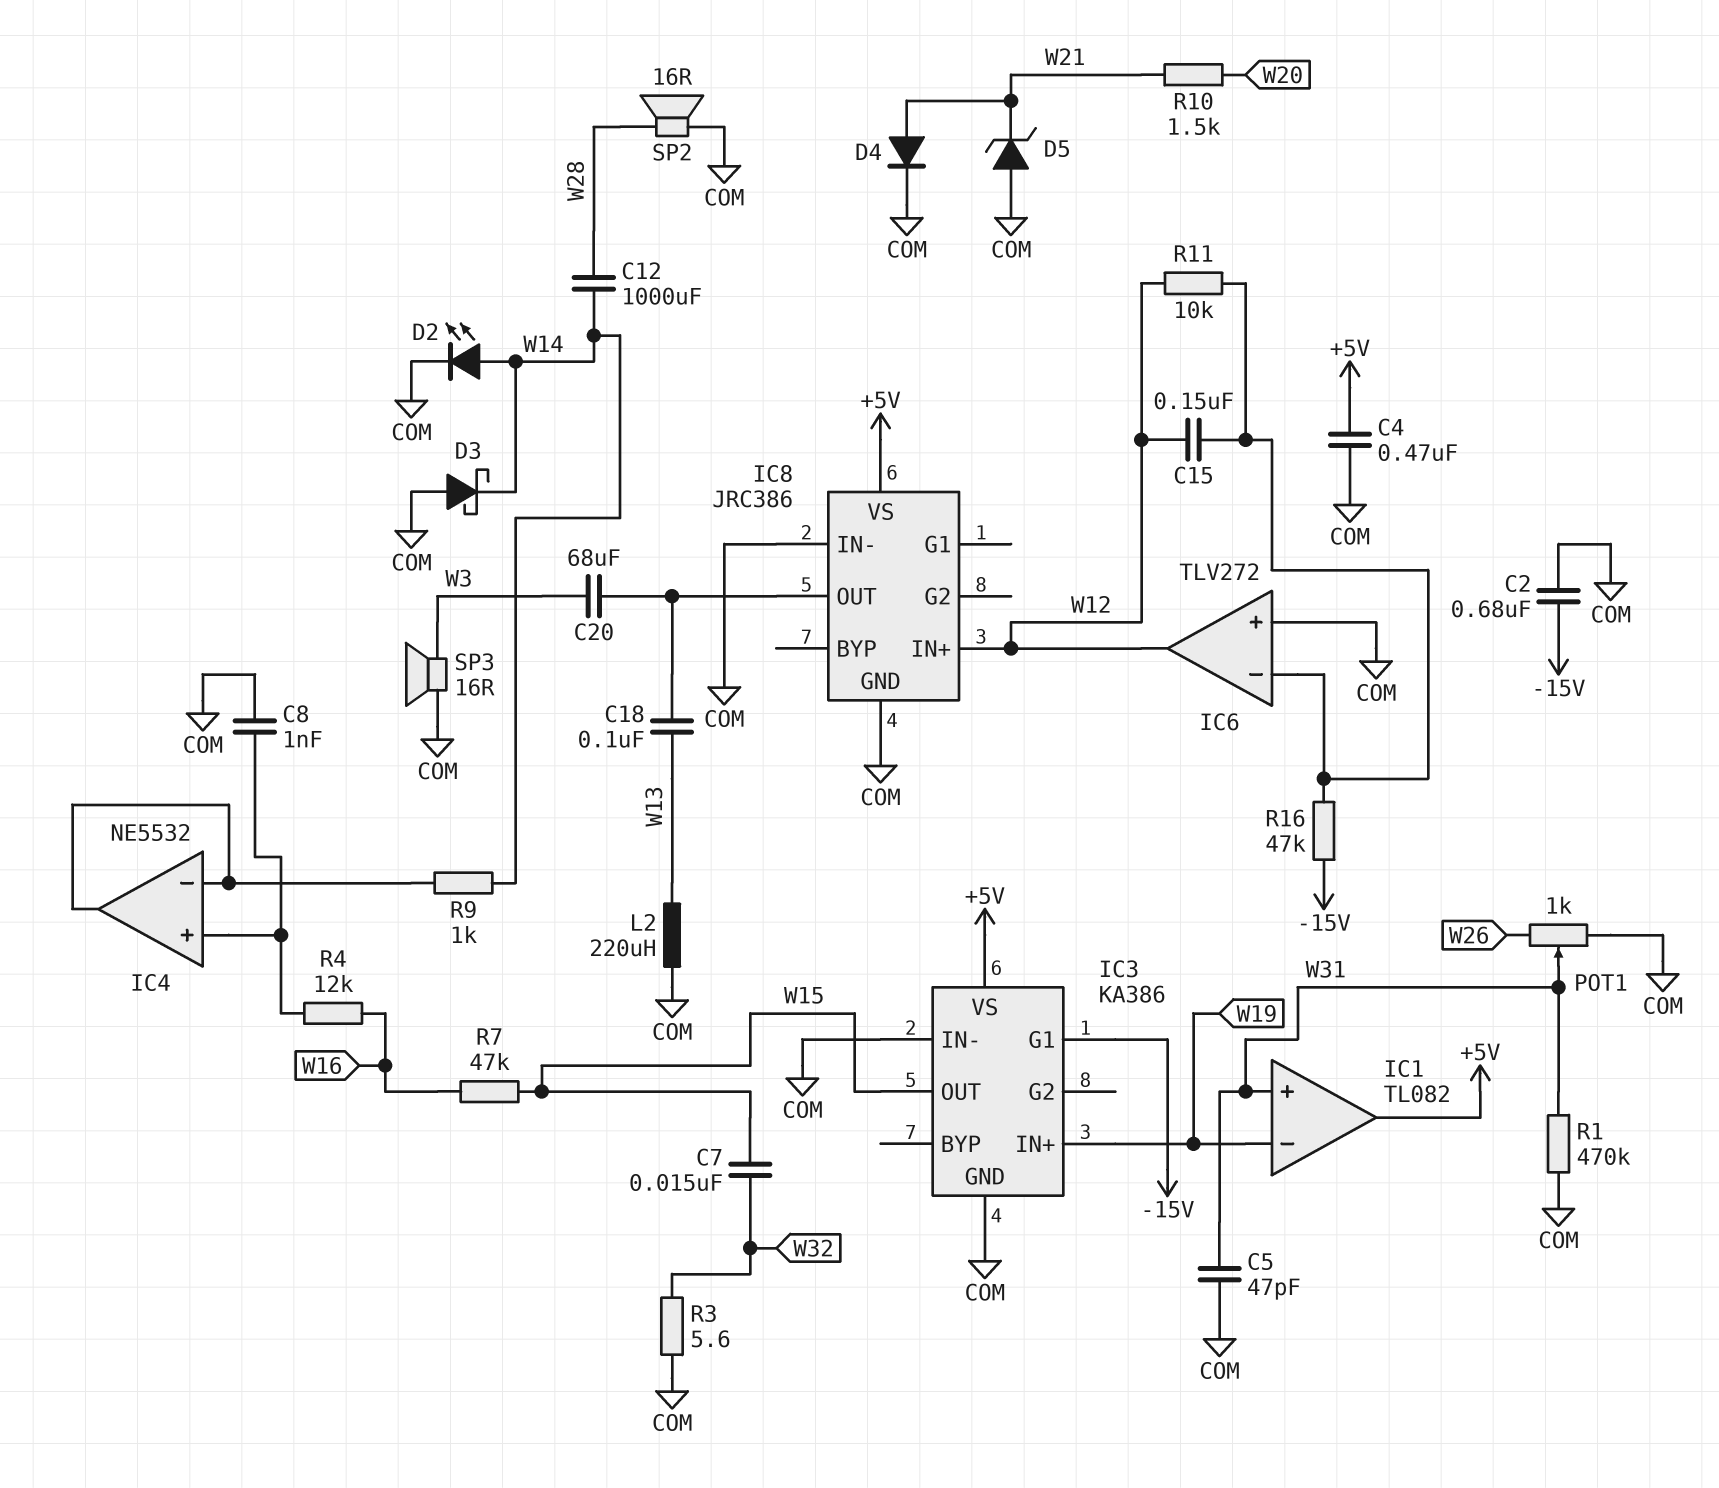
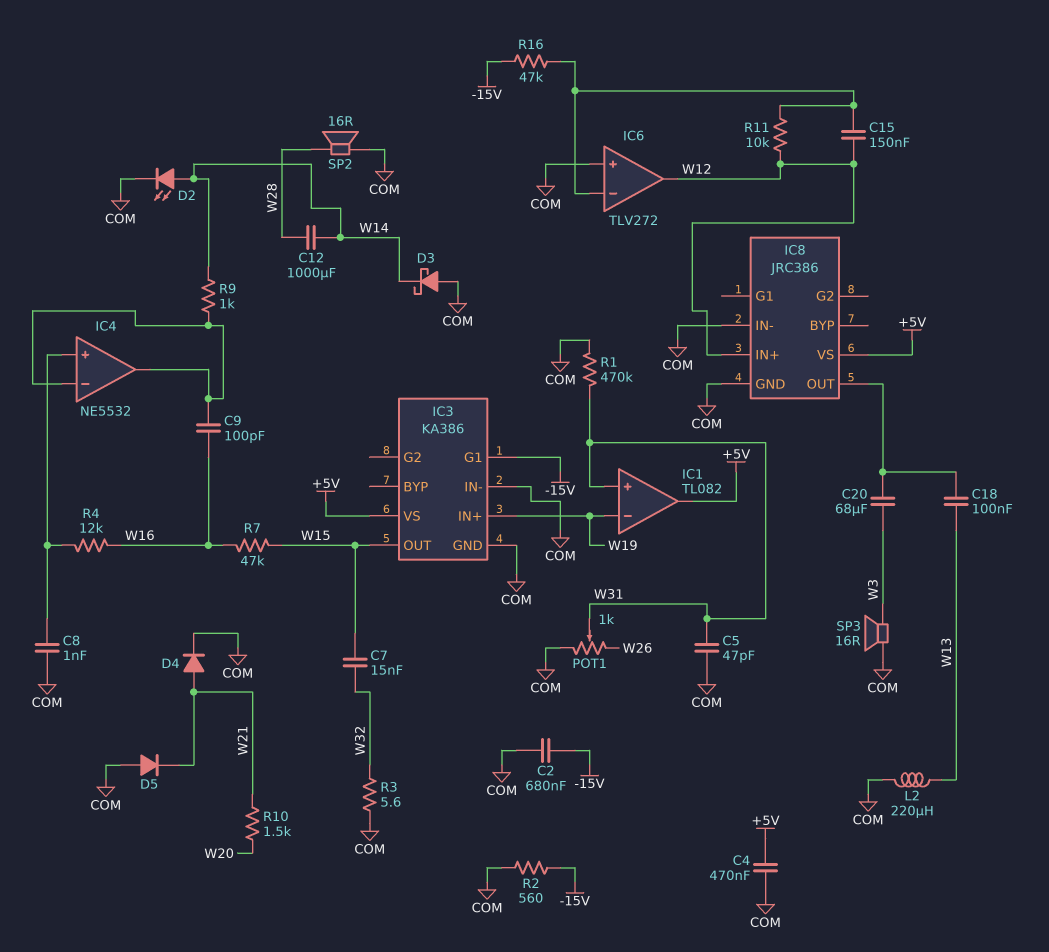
C9: none -> 100pF (IC4/in-, W16)
D5: zener (A COM, K W21) -> diode (A COM, K W21)
R2: none -> 560 (-15V, COM)

